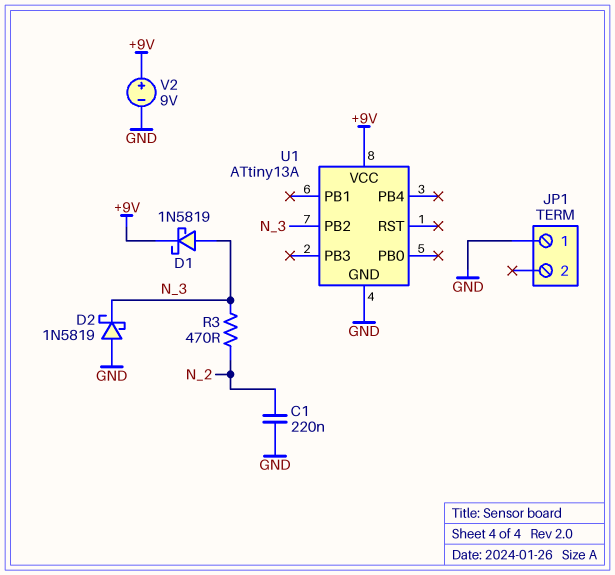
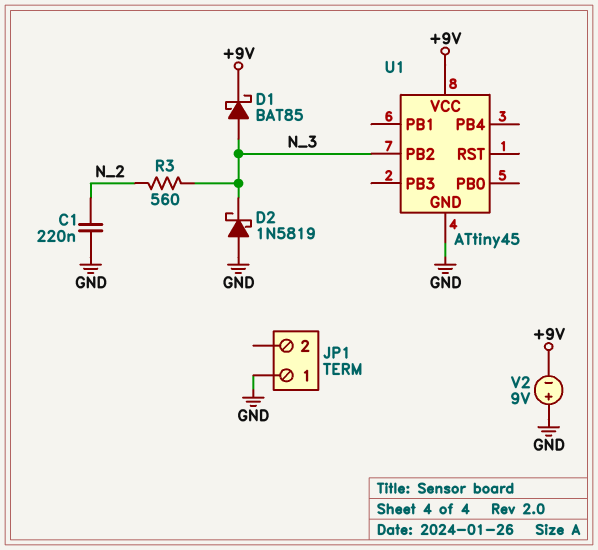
D1: schottky 1N5819 (A N_3, K +9V) -> schottky BAT85 (A N_3, K +9V)
R3: 470 (N_2, N_3) -> 560 (N_2, N_3)
U1: ATtiny13A -> ATtiny45
V2: 9V (plus +9V, minus GND) -> 9V (plus GND, minus +9V)

